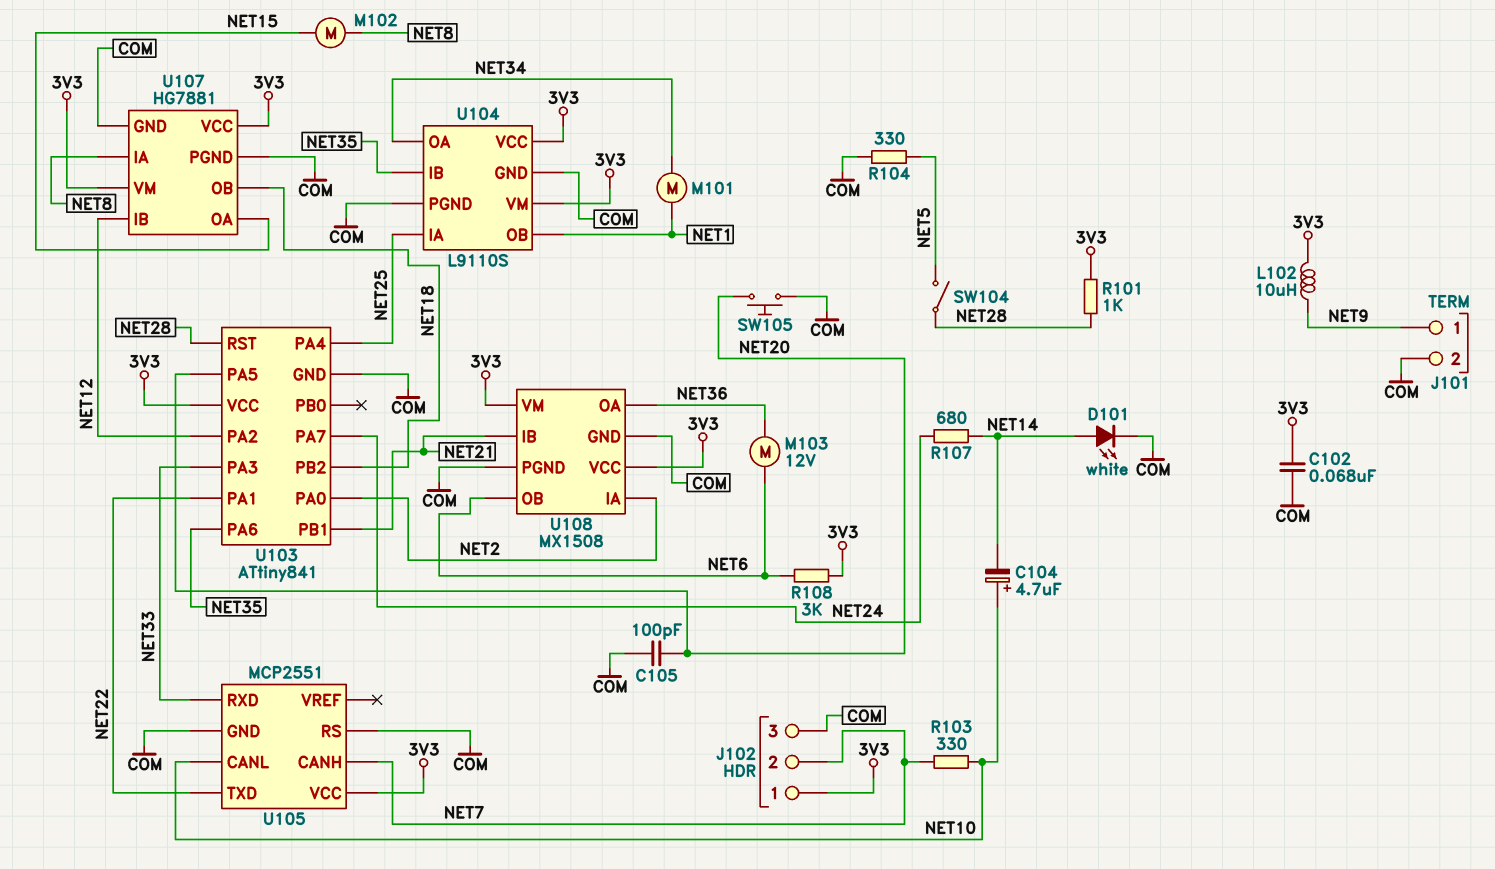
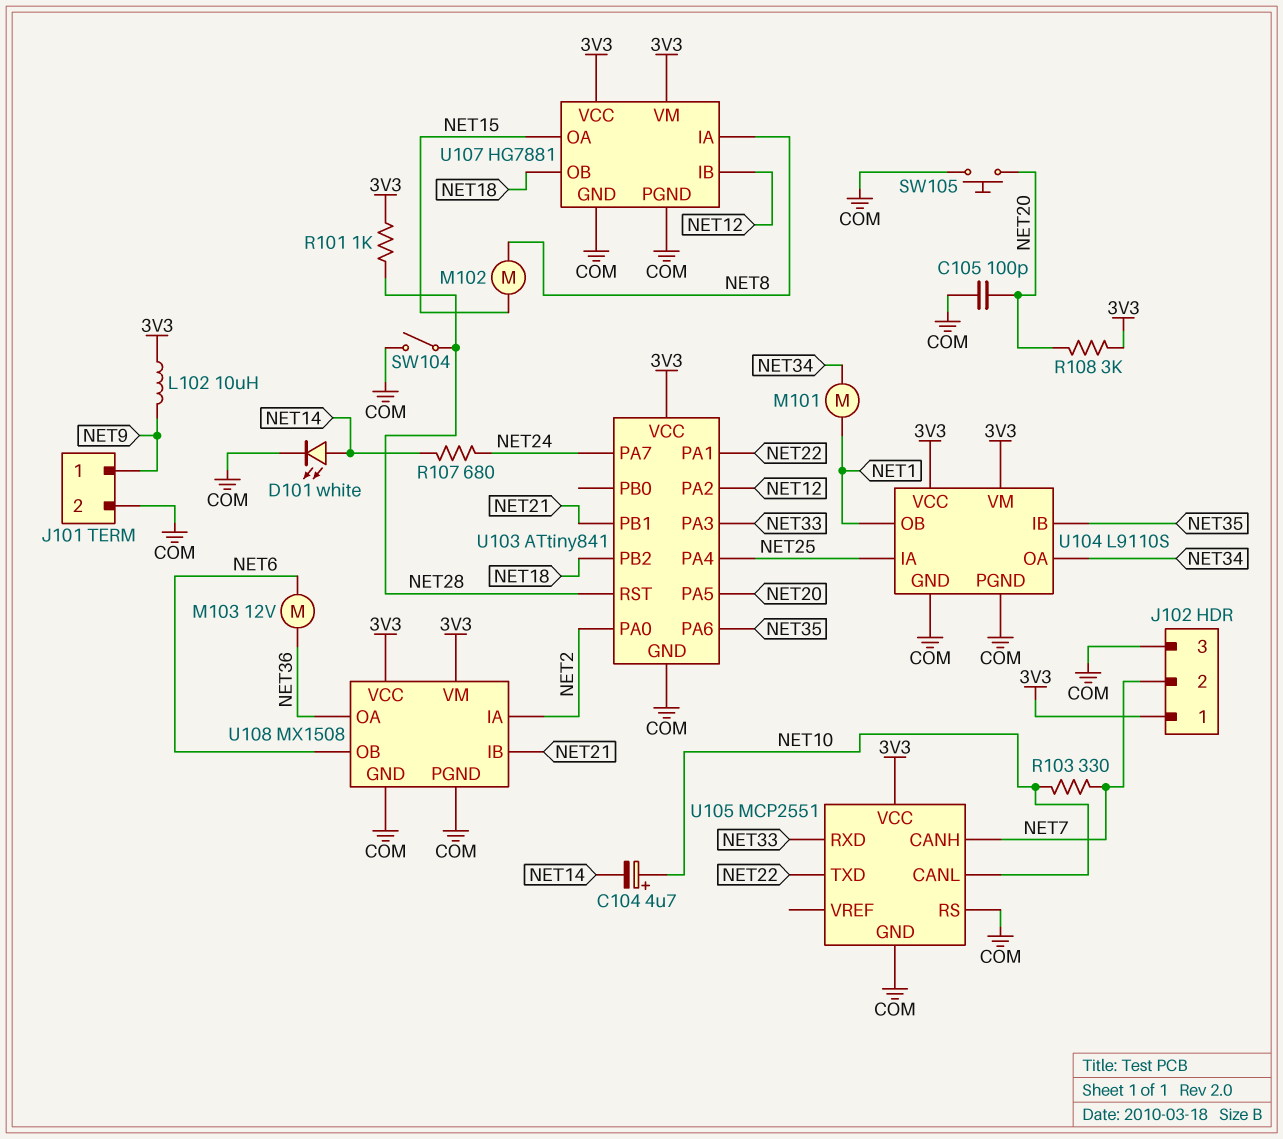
C102: 68nF (3V3, COM) -> none
R104: 330 (COM, NET5) -> none
R108: 3k (3V3, NET6) -> 3k (3V3, NET20)
SW104: switch (NET5, NET28) -> switch (COM, NET28)

